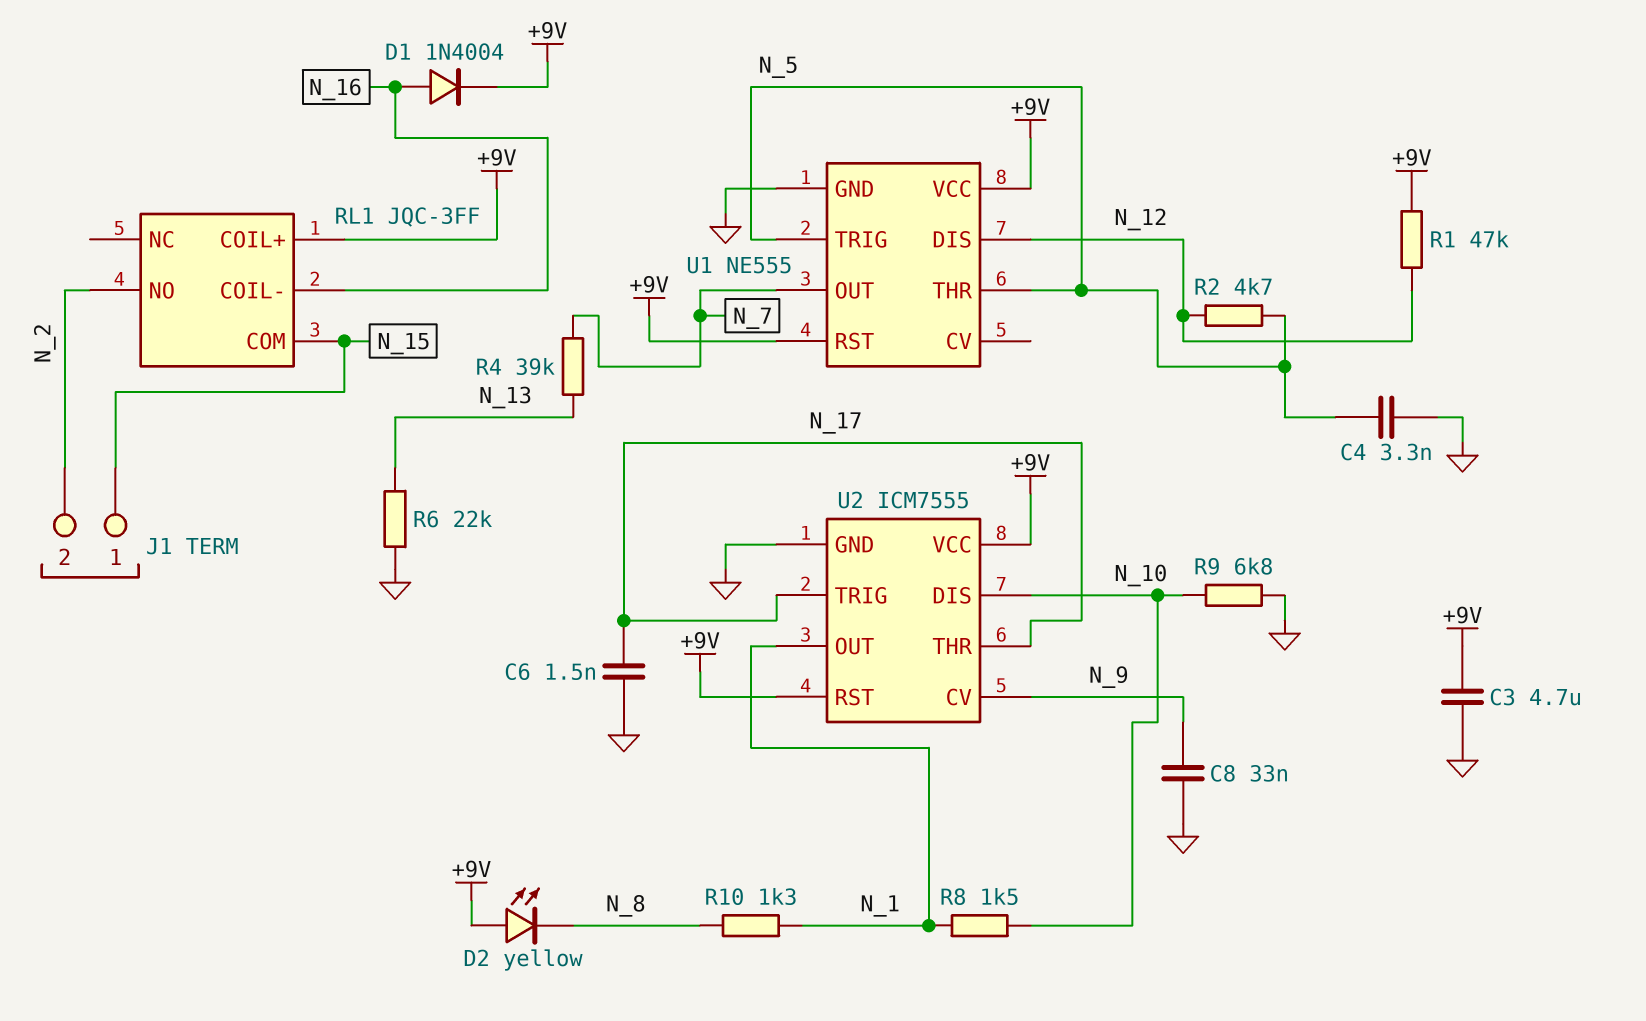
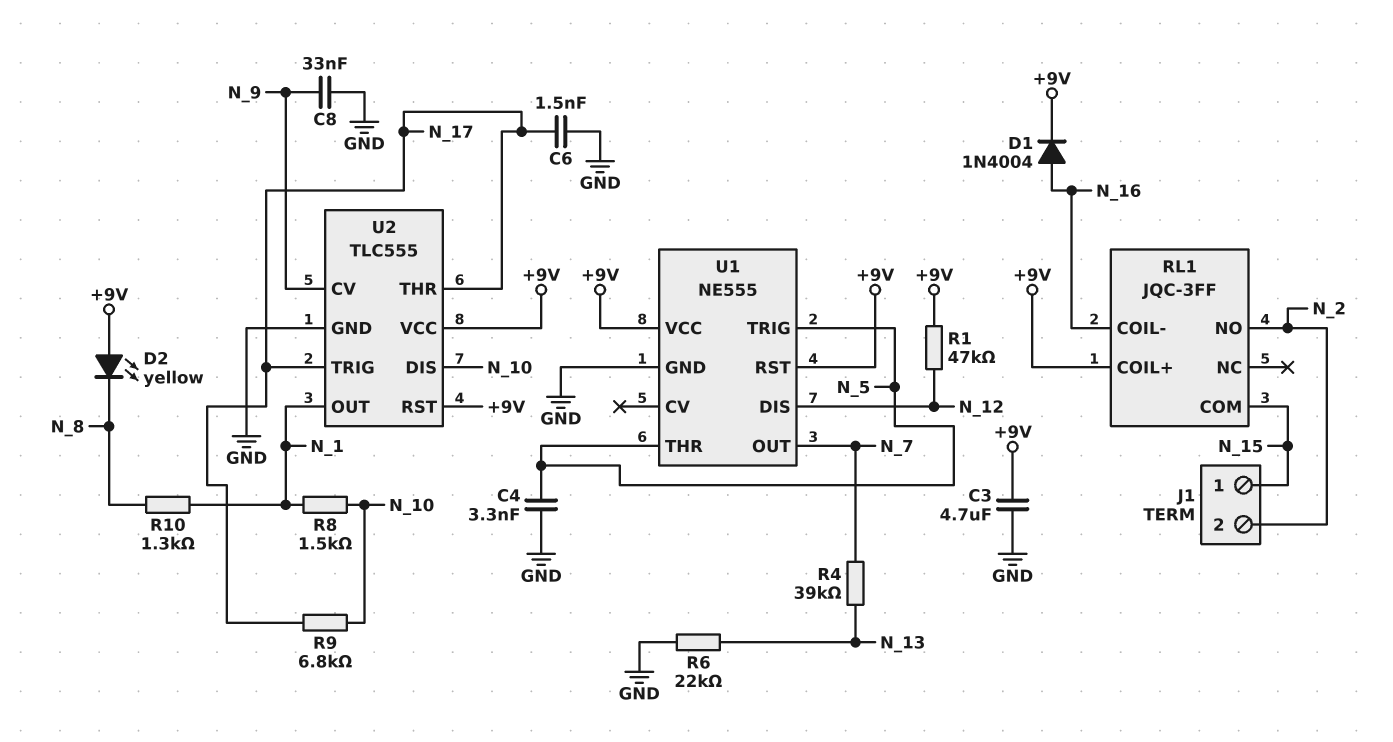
R2: 4.7k (N_5, N_12) -> none
R9: 6.8k (GND, N_10) -> 6.8k (N_10, N_17)
U2: ICM7555 -> TLC555

